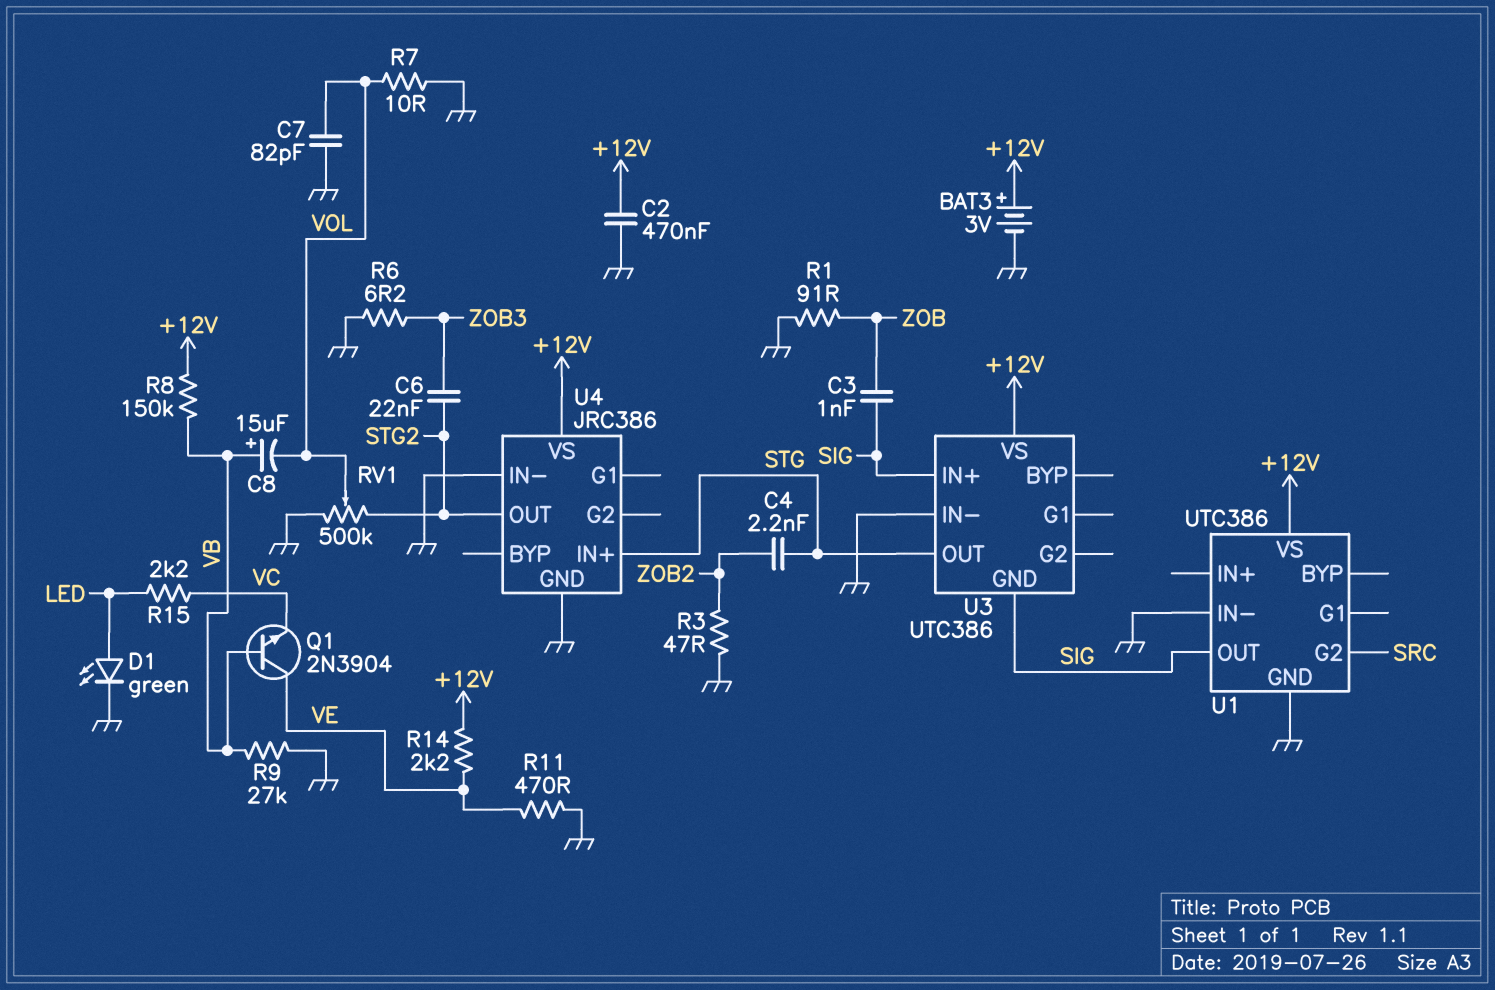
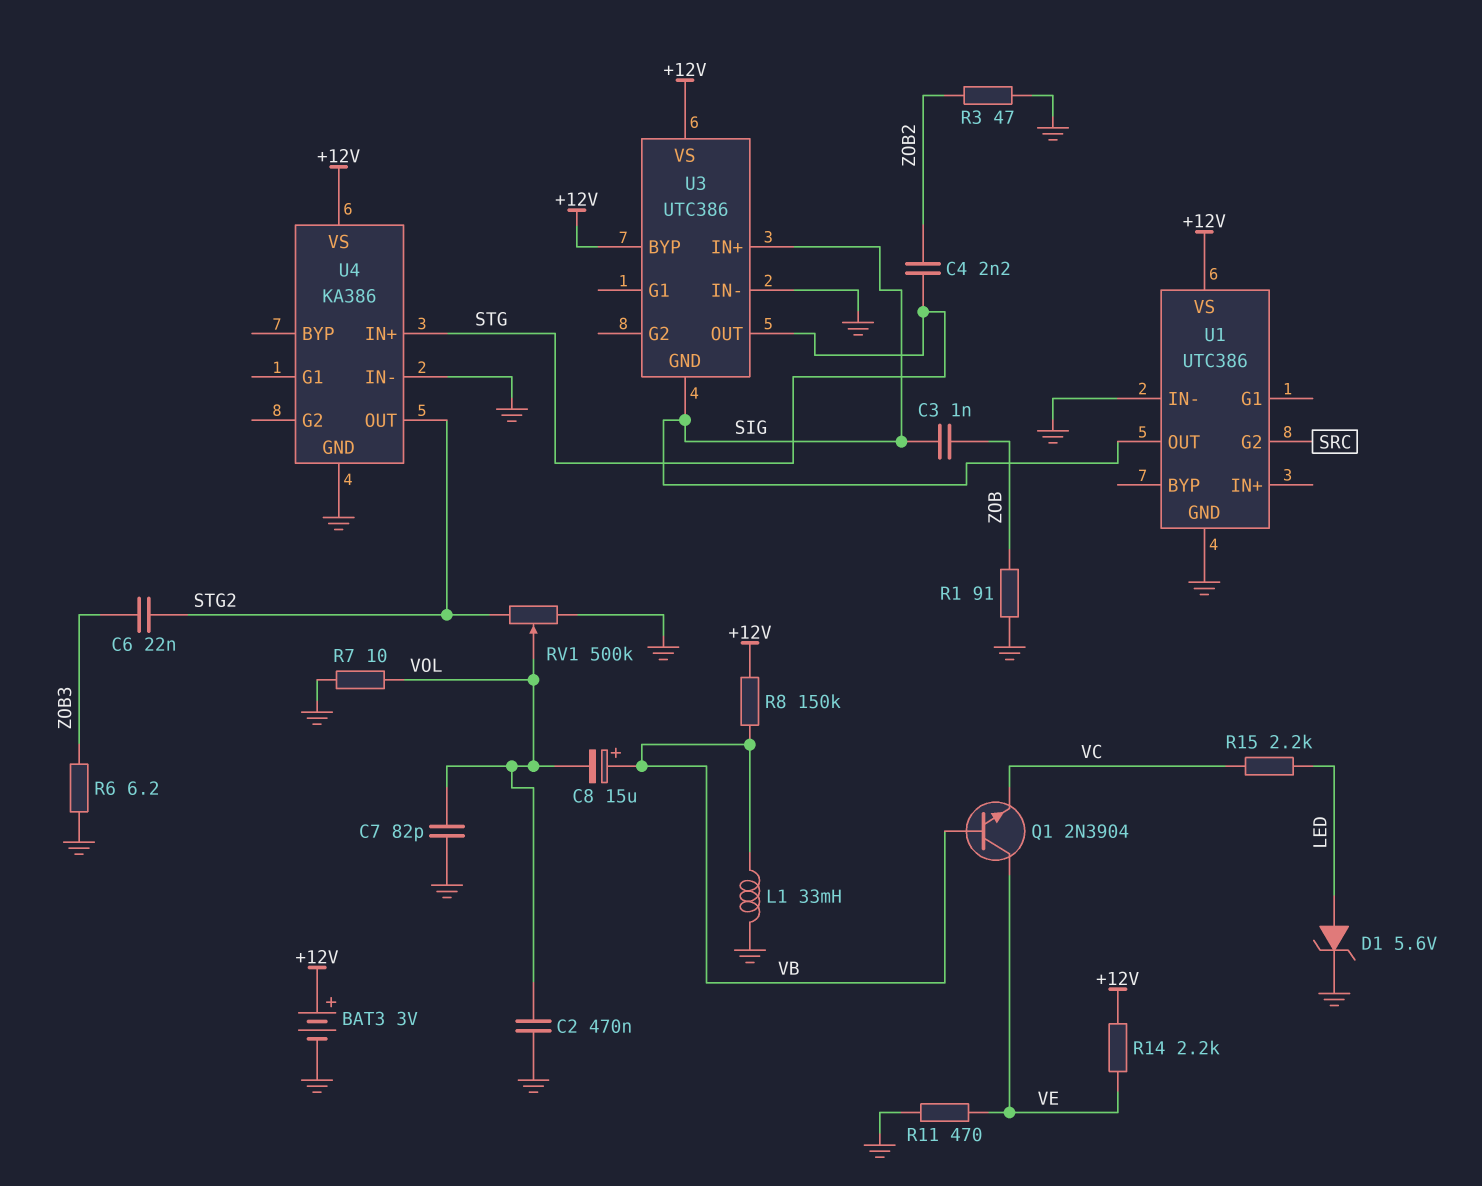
C2: 470nF (+12V, GND) -> 470nF (GND, VOL)
D1: LED green (A LED, K GND) -> zener 5.6V (A LED, K GND)
L1: none -> 33mH (GND, VB)
R9: 27k (GND, VB) -> none
U3 pin BYP: none -> +12V
U4: JRC386 -> KA386

